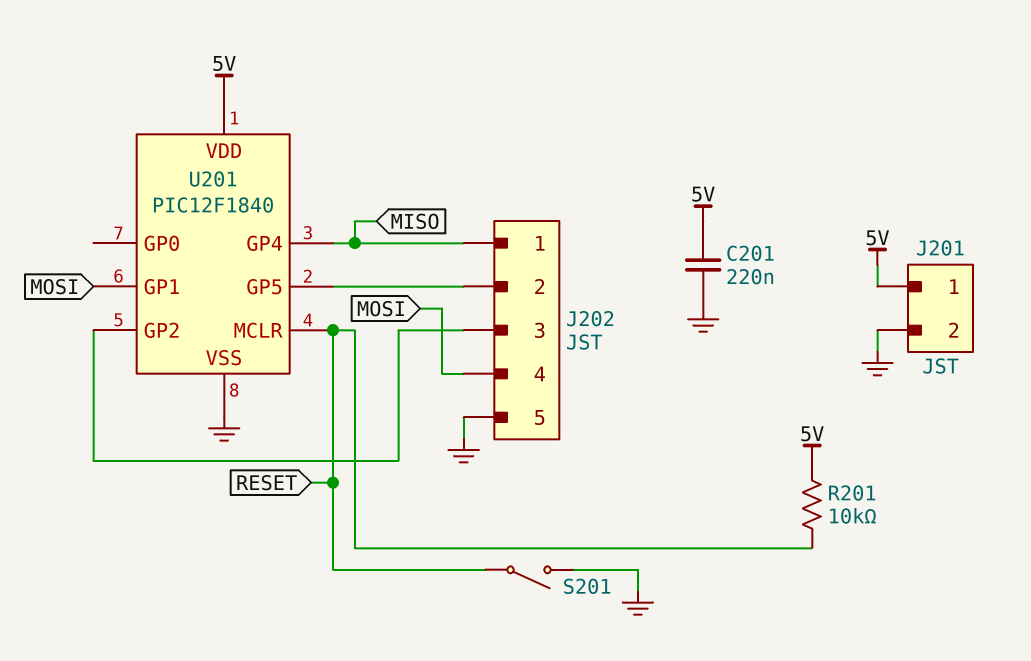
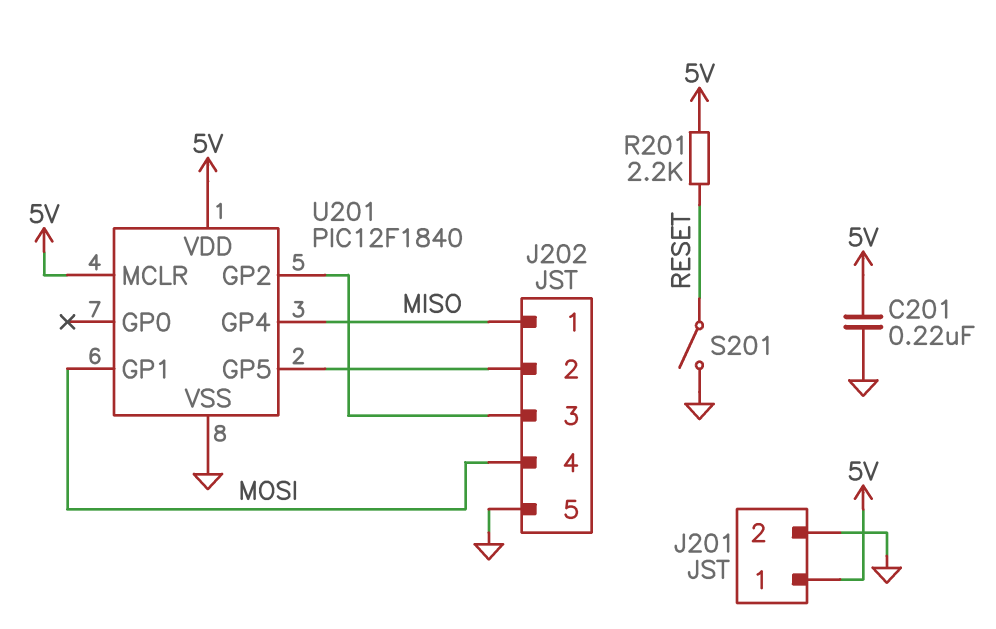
R201: 10k (5V, RESET) -> 2.2k (5V, RESET)
U201 pin MCLR: RESET -> 5V

